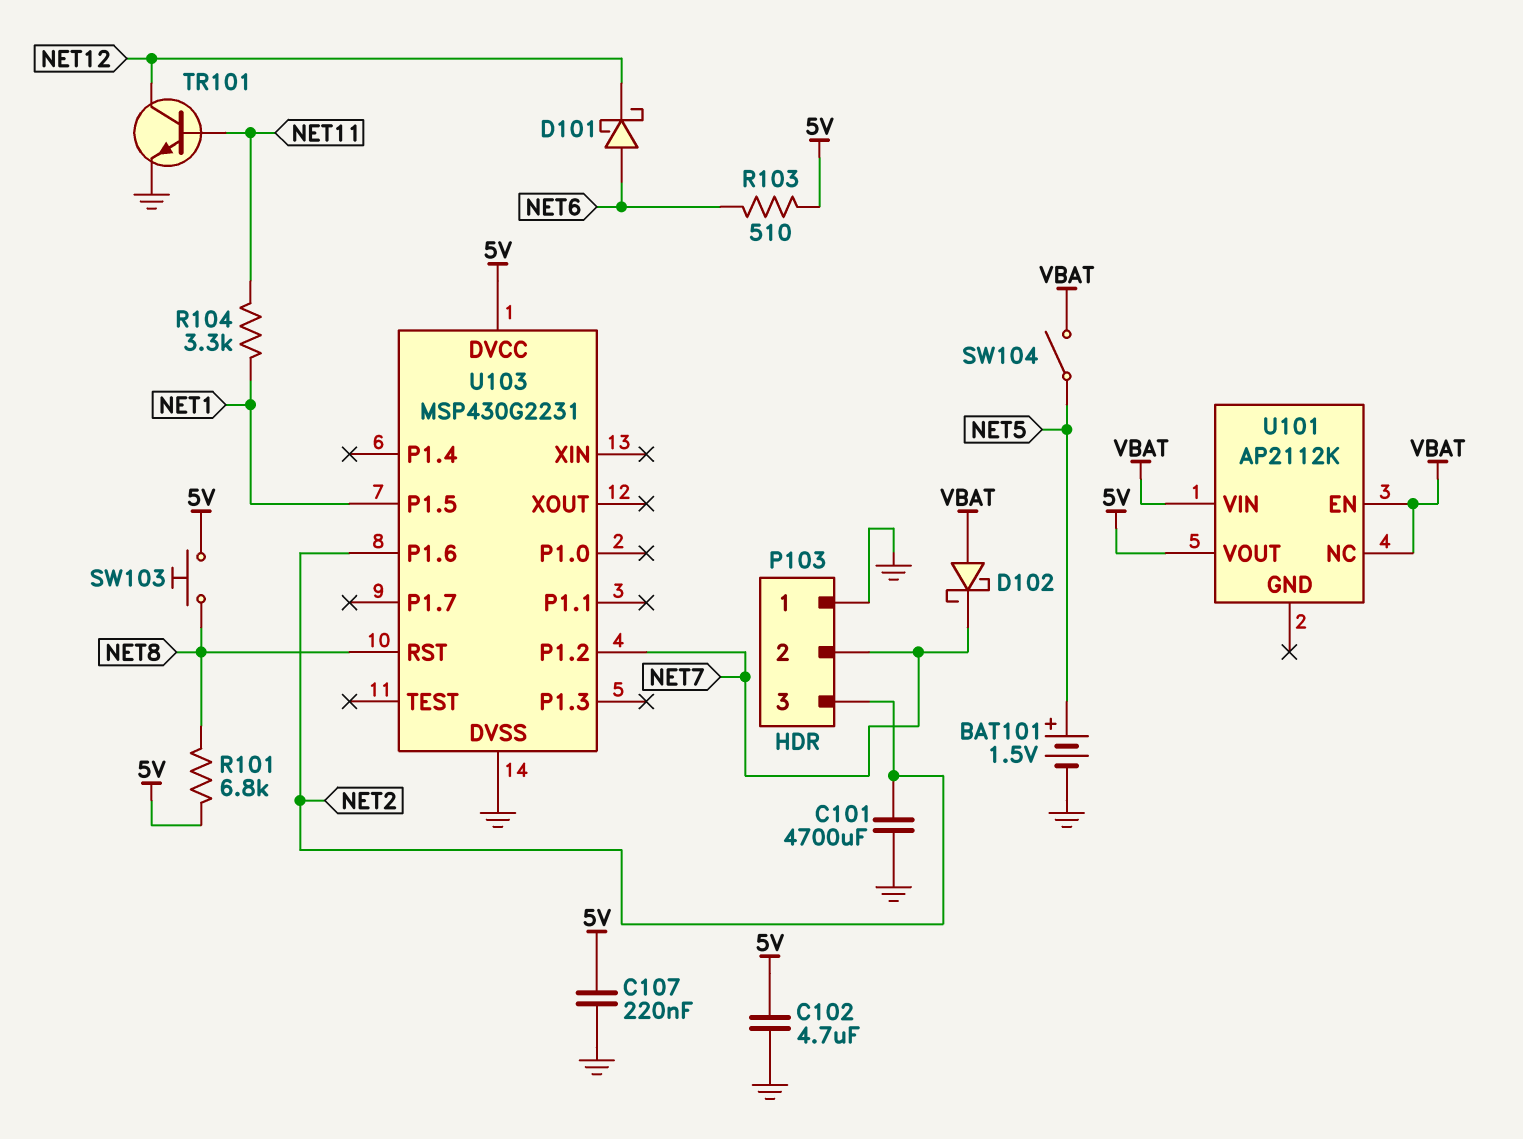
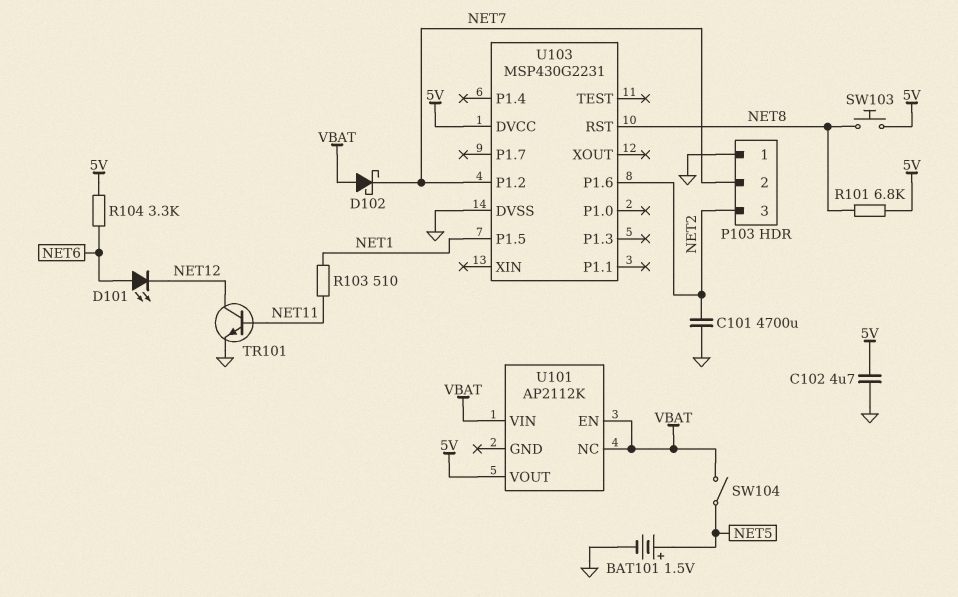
C107: 220nF (5V, GND) -> none
D101: schottky (A NET6, K NET12) -> LED (A NET6, K NET12)
R103: 510 (5V, NET6) -> 510 (NET1, NET11)
R104: 3.3k (NET1, NET11) -> 3.3k (5V, NET6)

